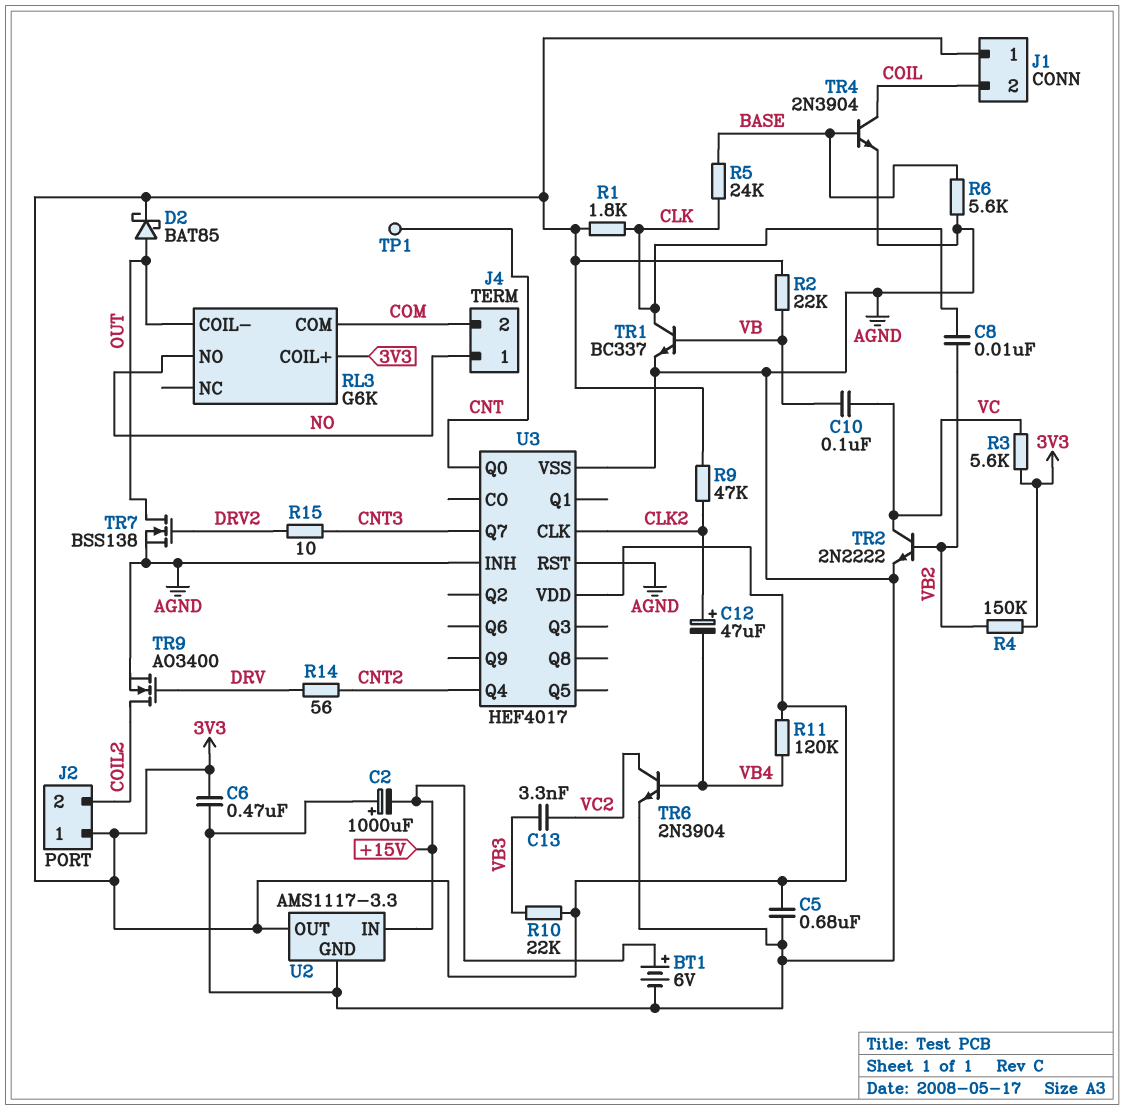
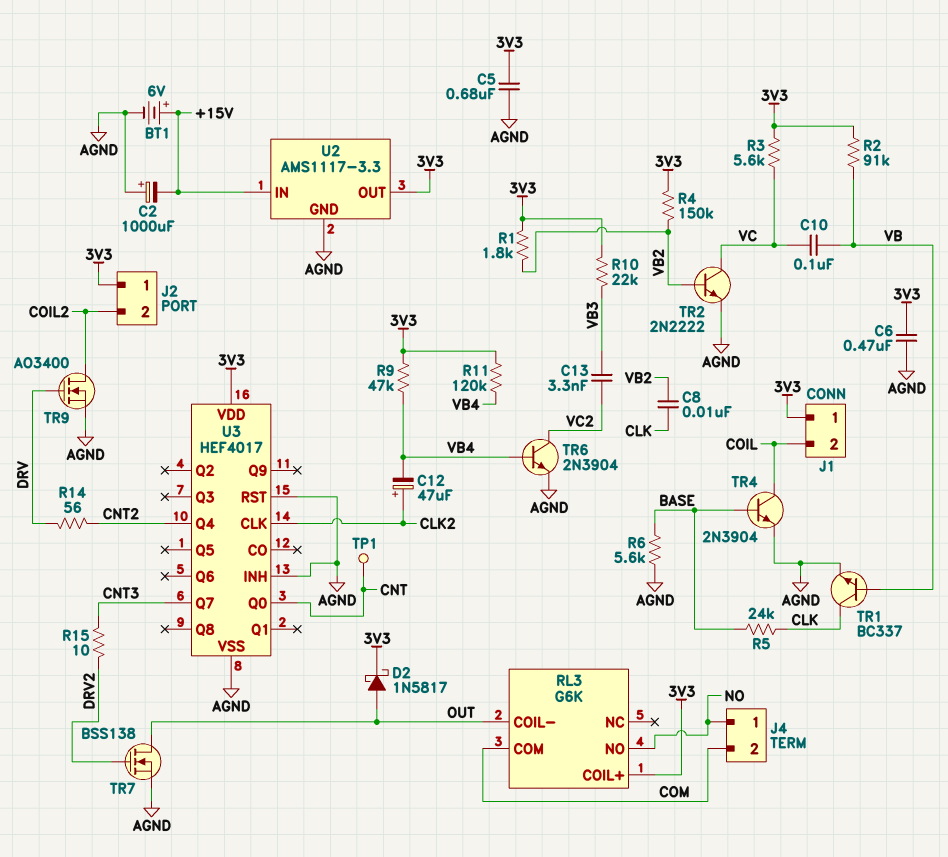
D2: schottky BAT85 (A OUT, K 3V3) -> schottky 1N5817 (A OUT, K 3V3)
R1: 1.8k (3V3, CLK) -> 1.8k (3V3, VB2)
R2: 22k (3V3, VB) -> 91k (3V3, VB)
R9: 47k (3V3, CLK2) -> 47k (3V3, VB4)

